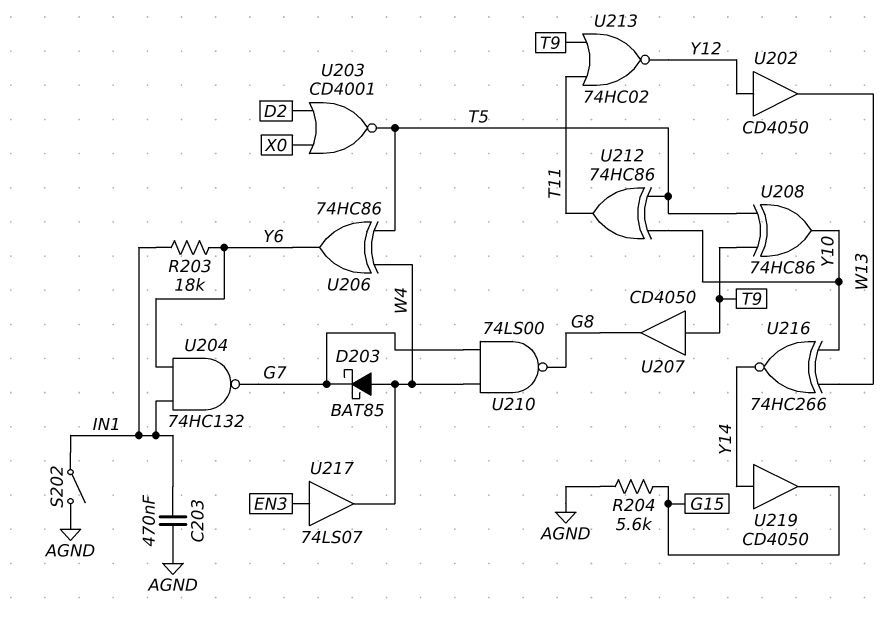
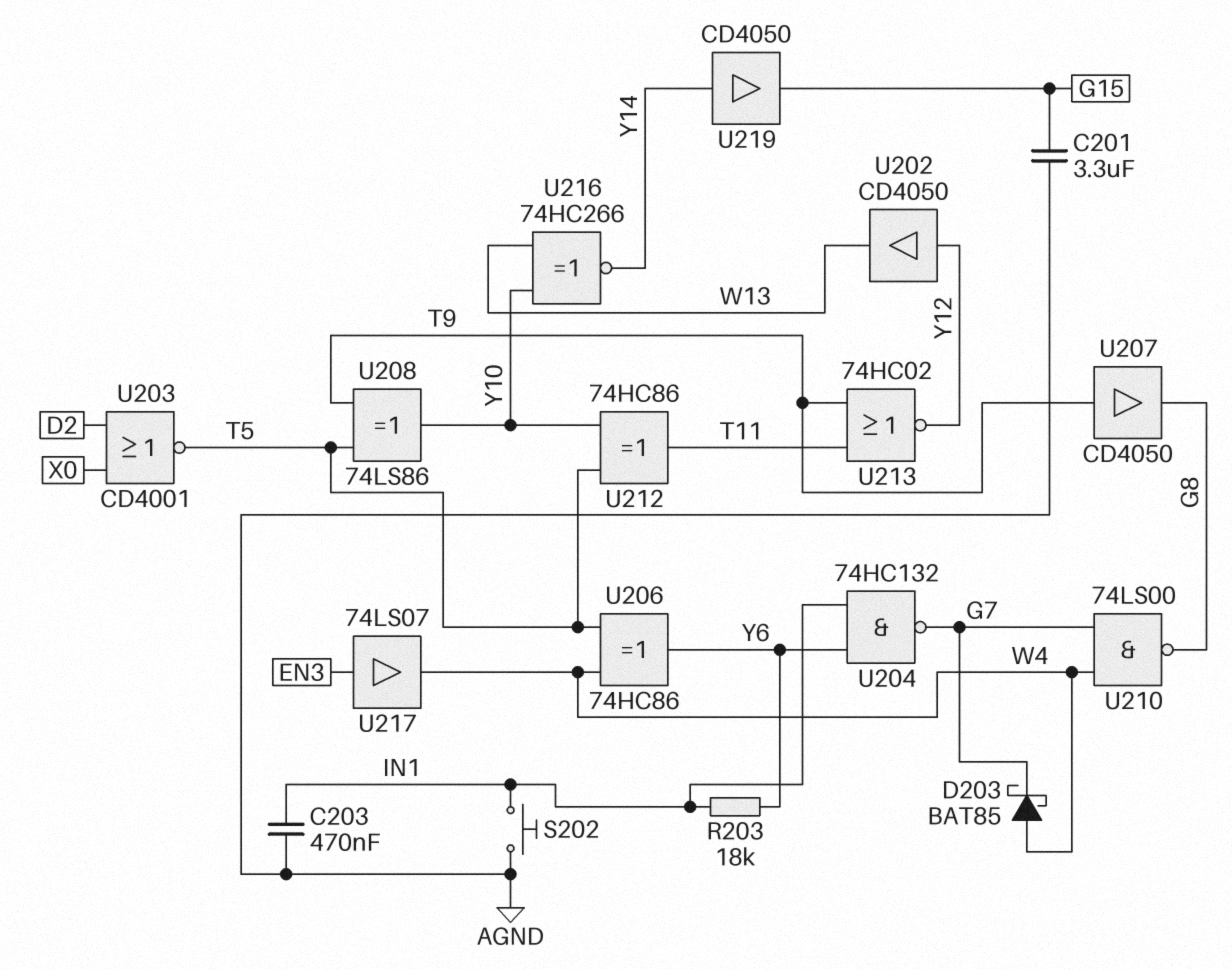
C201: none -> 3.3uF (AGND, G15)
R204: 5.6k (AGND, G15) -> none
S202: switch (AGND, IN1) -> button (AGND, IN1)
U208: XOR 74HC86 (in T5, in T9, out Y10) -> XOR 74LS86 (in T5, in T9, out Y10)

